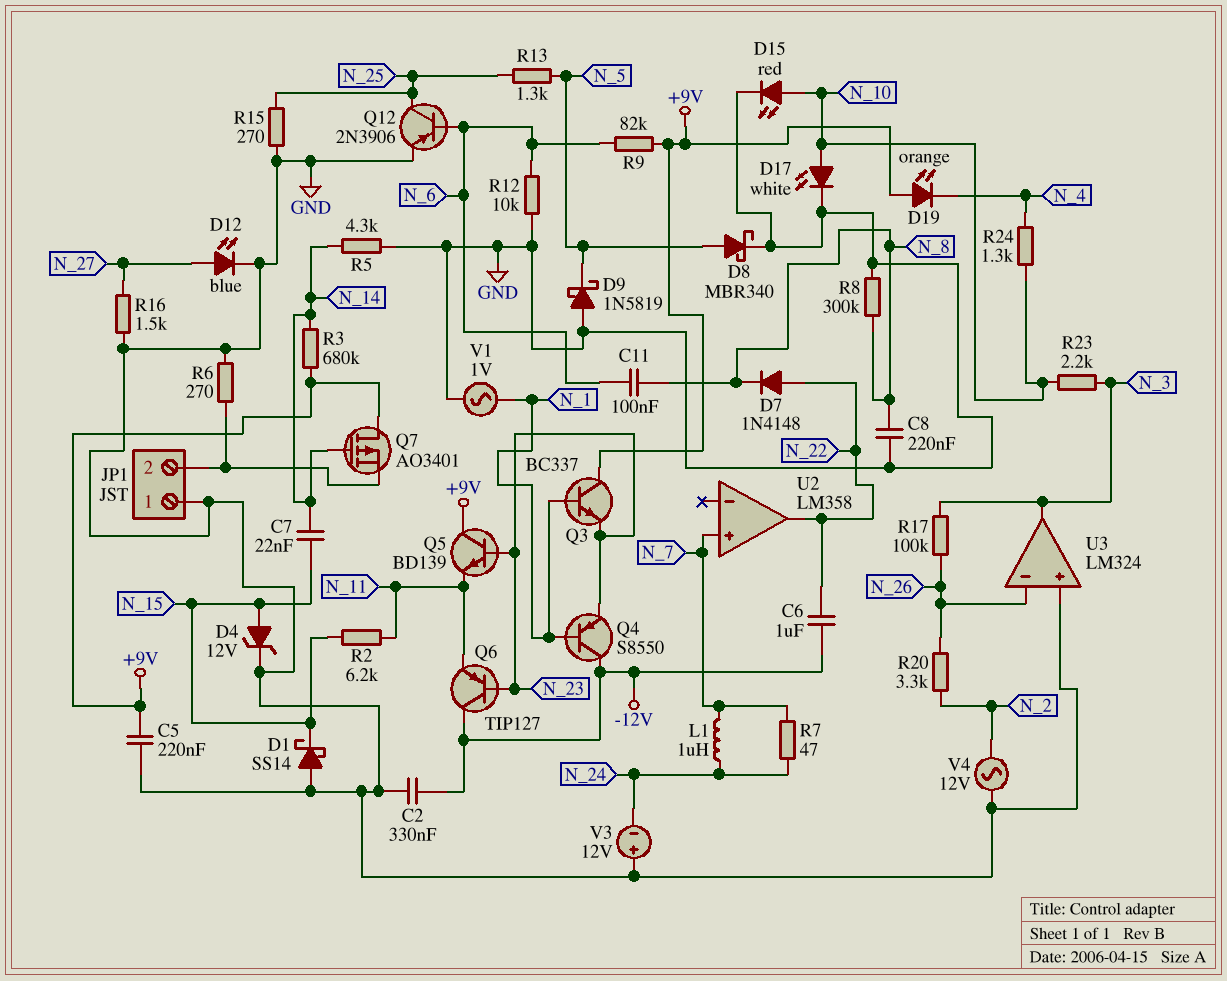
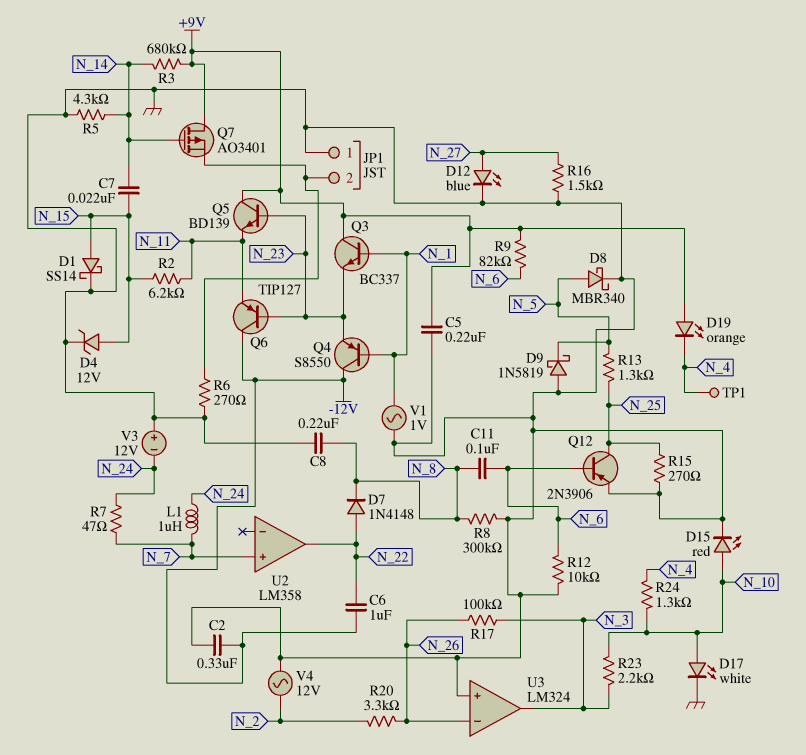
D1: schottky SS14 (A GND, K N_15) -> schottky SS14 (A N_15, K GND)
TP1: none -> test point (N_4)

